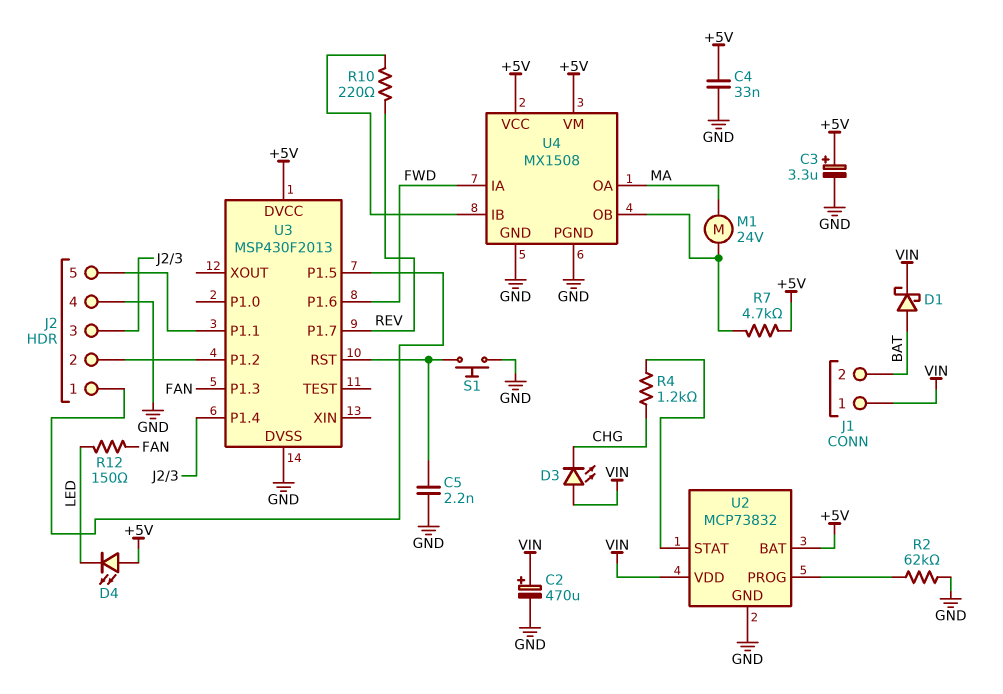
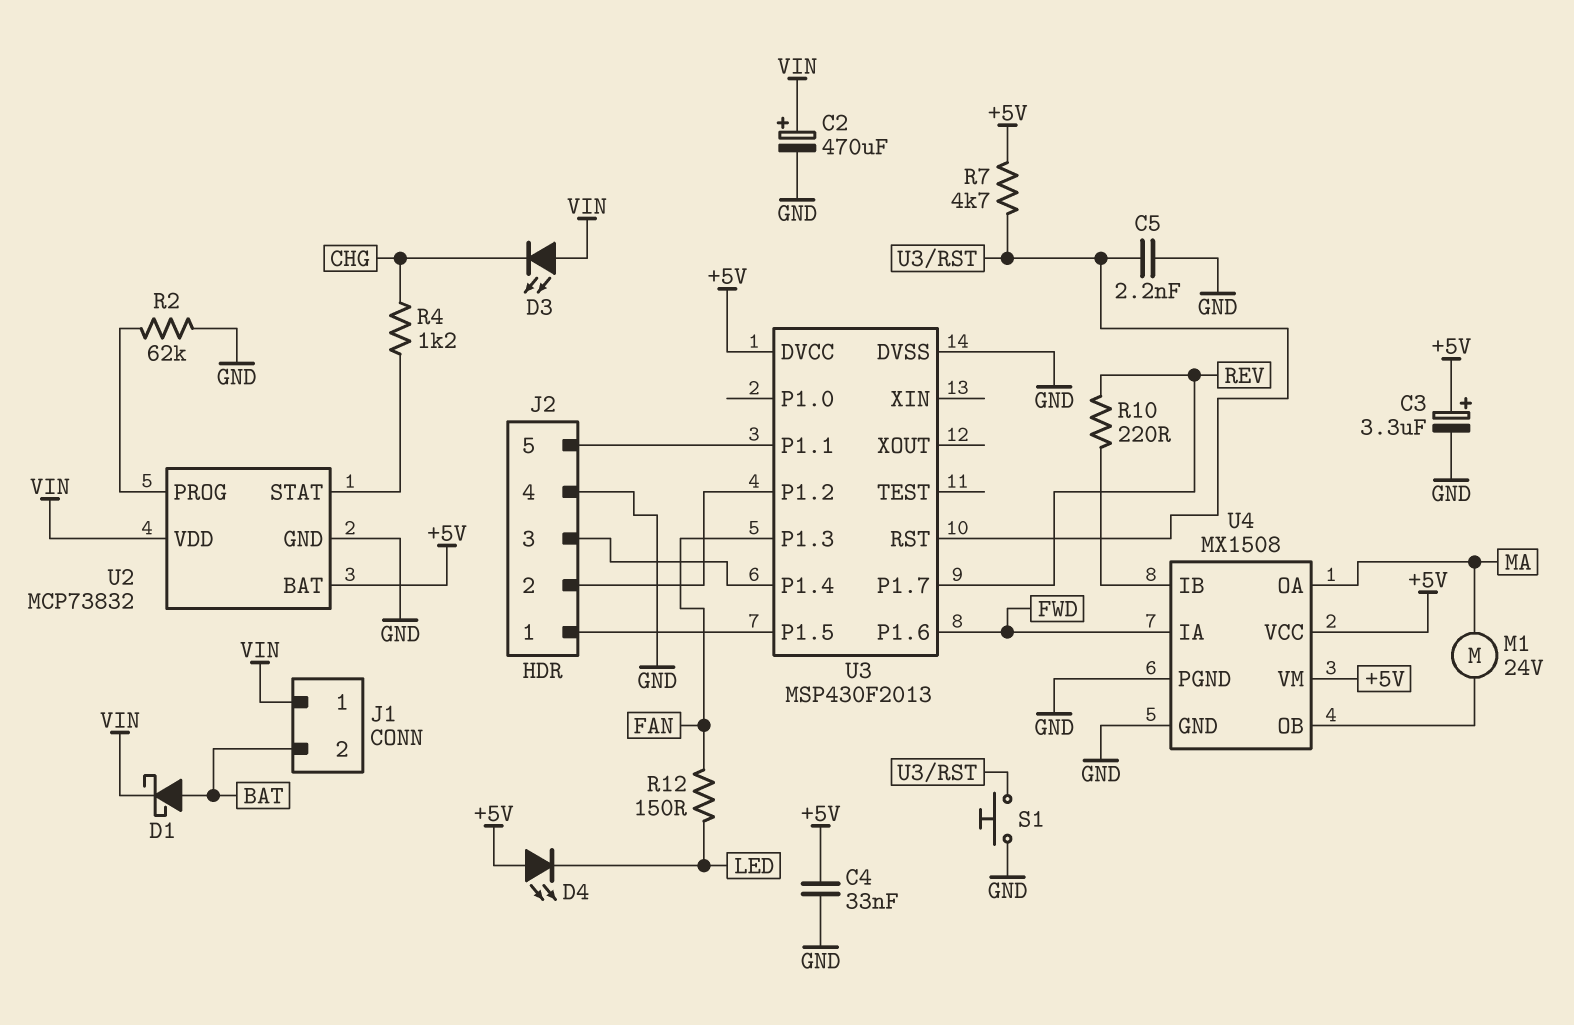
R7: 4.7k (+5V, U4/OB) -> 4.7k (+5V, U3/RST)

